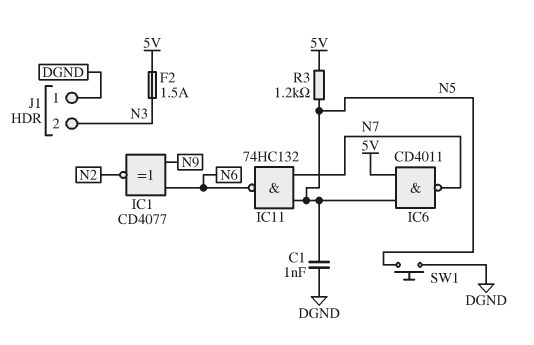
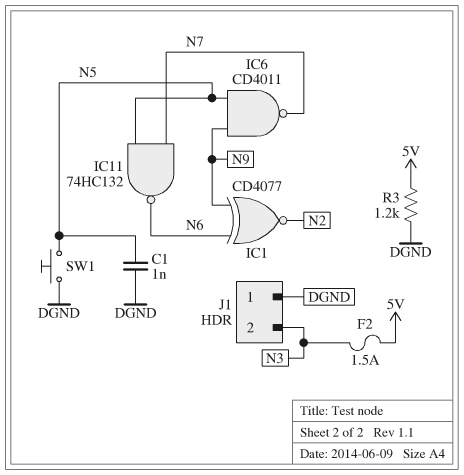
IC6: NAND CD4011 (in 5V, in N5, out N7) -> NAND CD4011 (in N5, in N9, out N7)
R3: 1.2k (5V, N5) -> 1.2k (5V, DGND)

